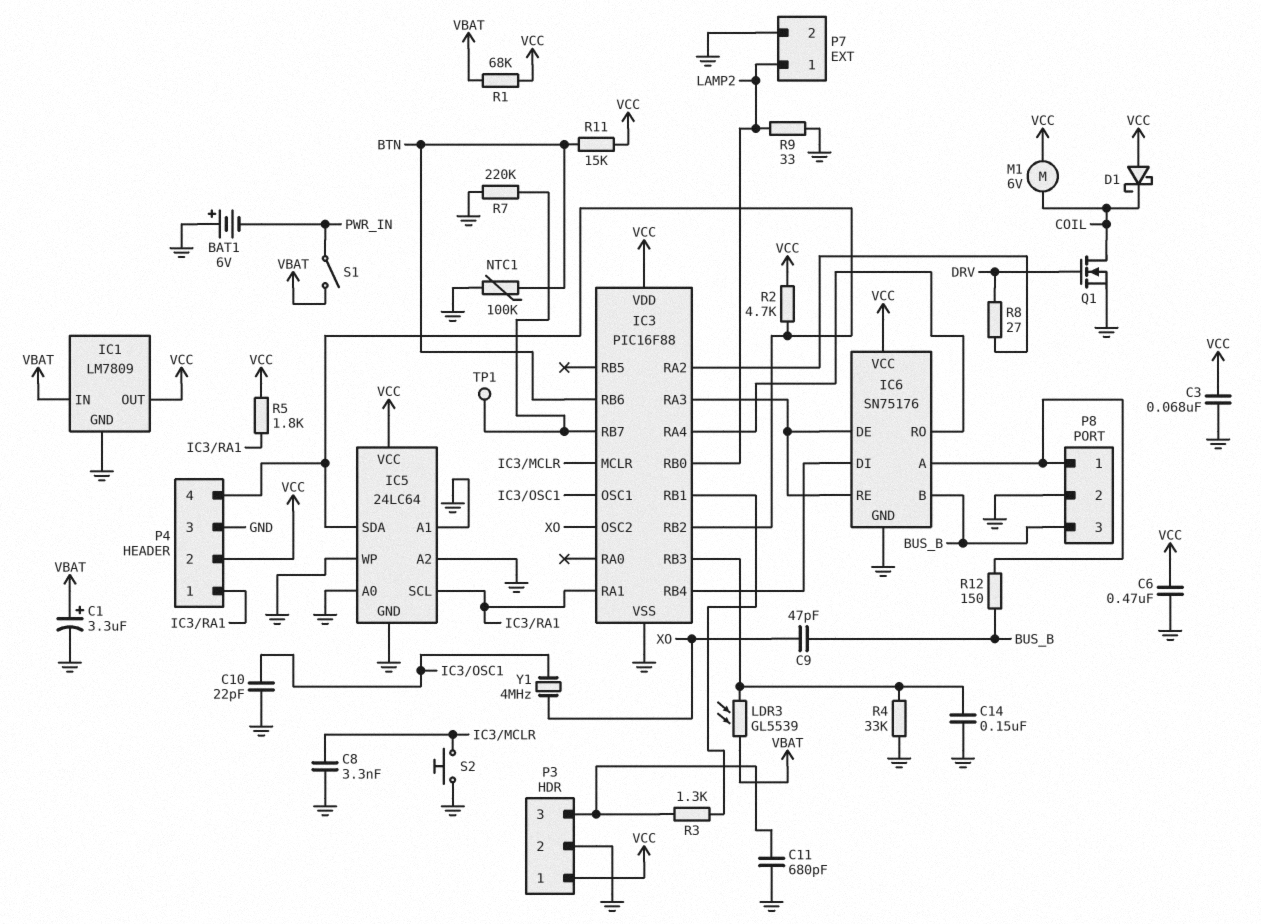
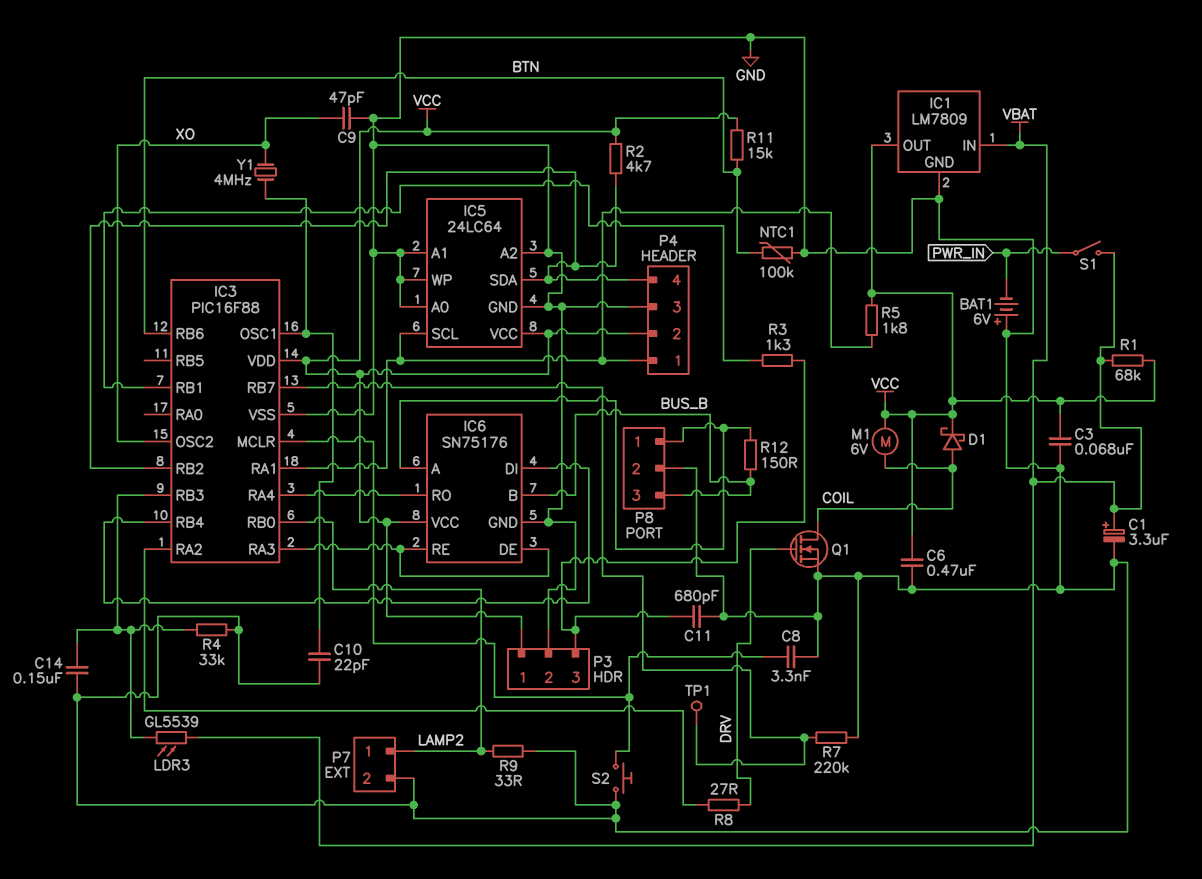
C9: 47pF (BUS_B, XO) -> 47pF (GND, XO)
D1: schottky (A VCC, K COIL) -> schottky (A COIL, K VCC)

